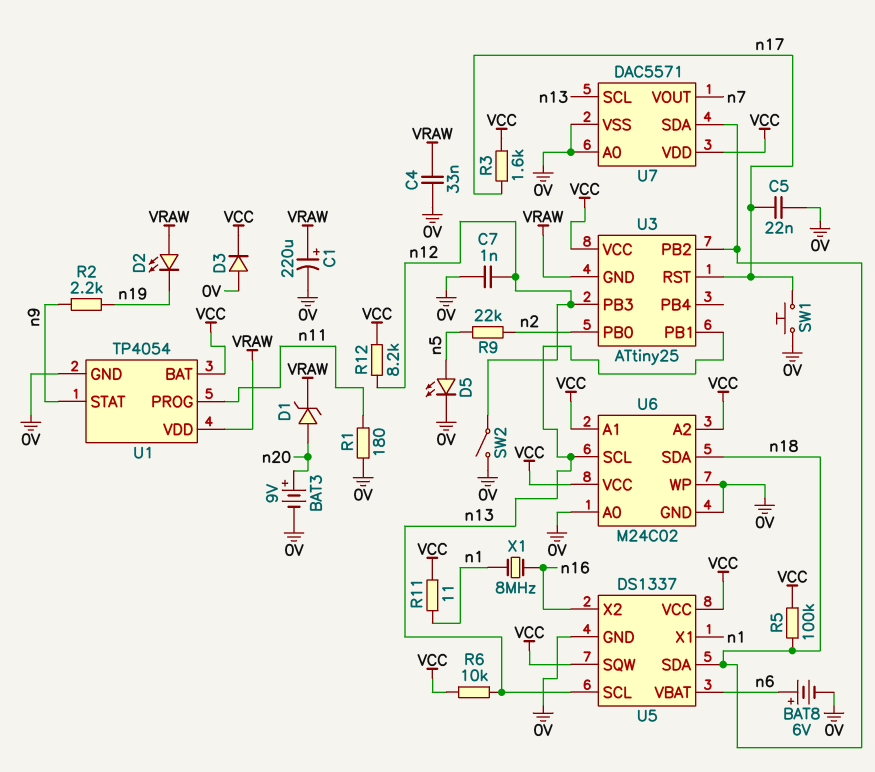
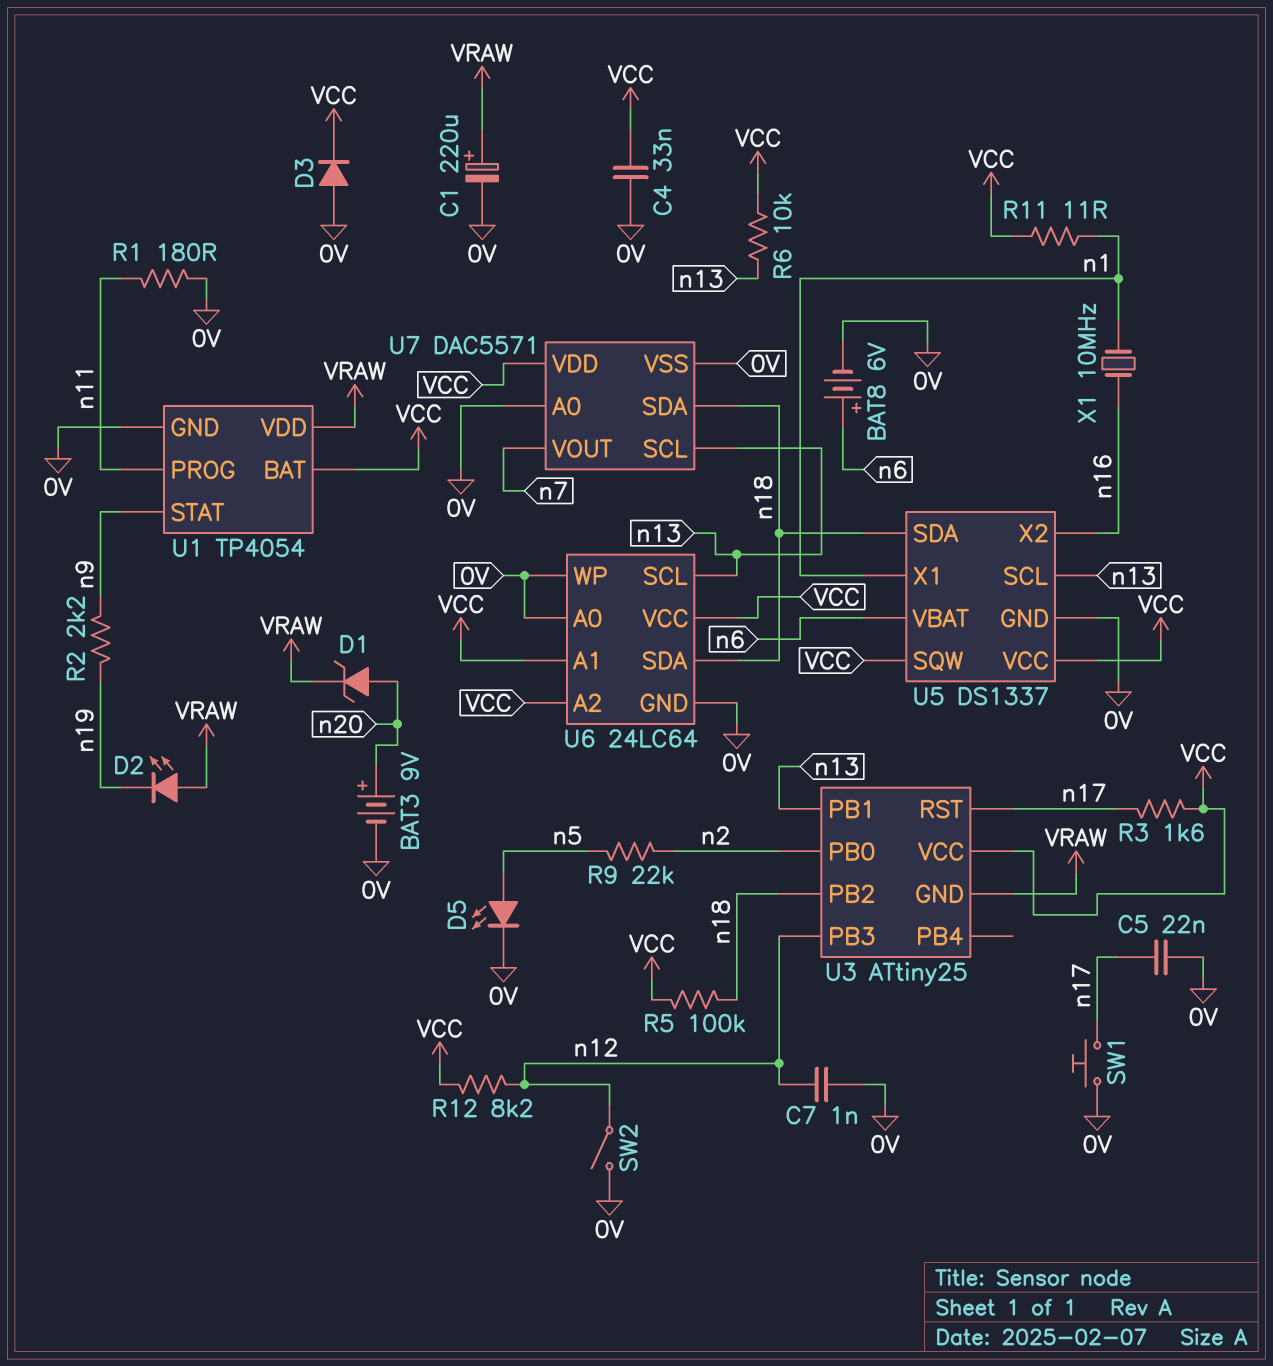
C4: 33nF (0V, VRAW) -> 33nF (0V, VCC)
U6: M24C02 -> 24LC64
X1: 8MHz (n1, n16) -> 10MHz (n1, n16)

